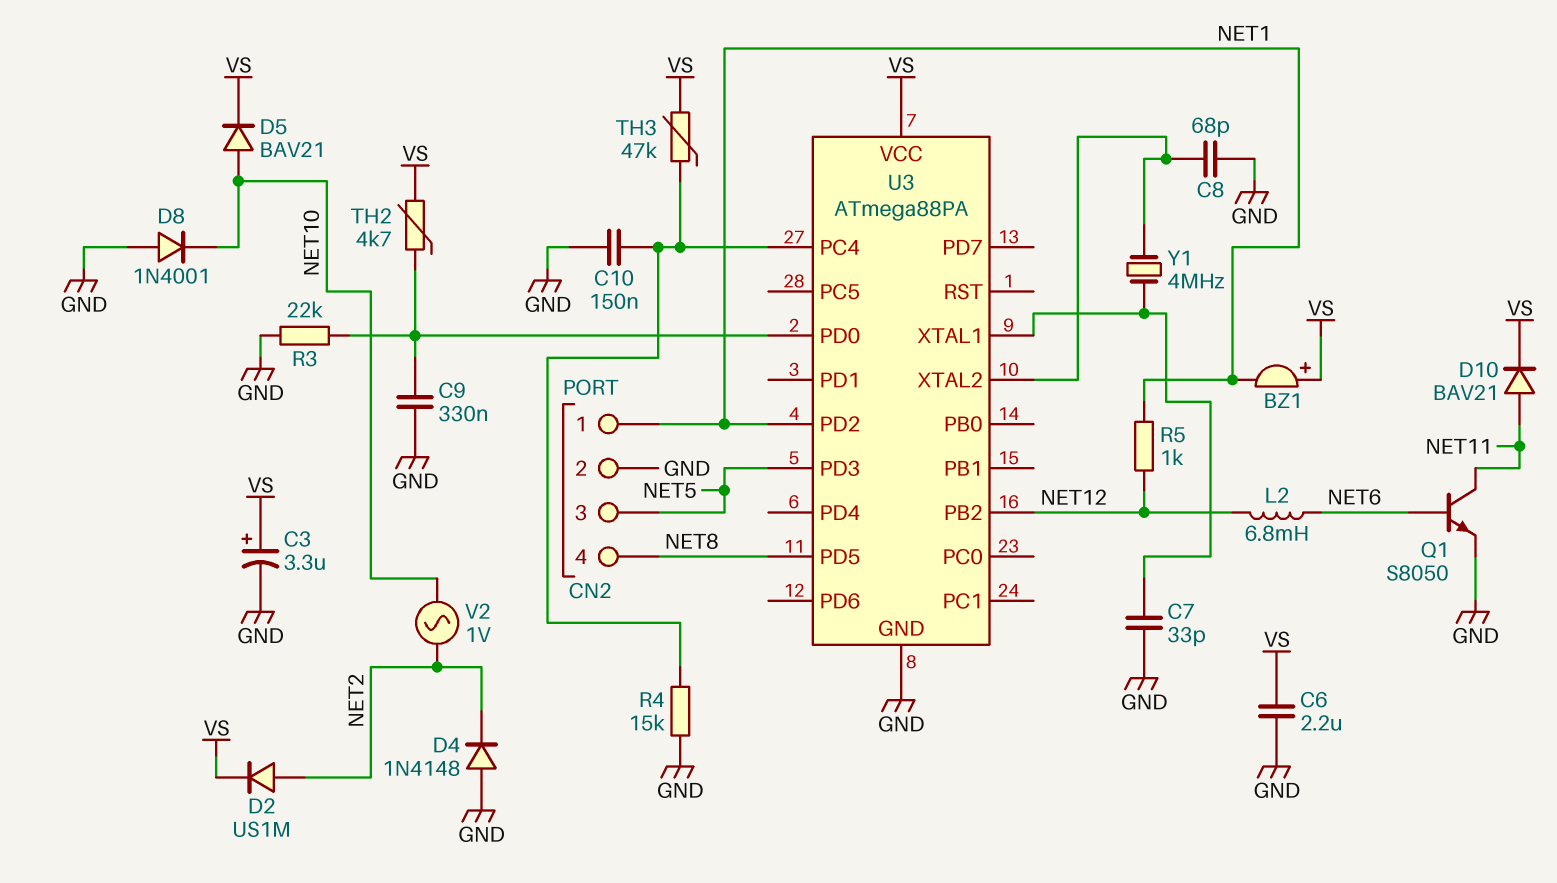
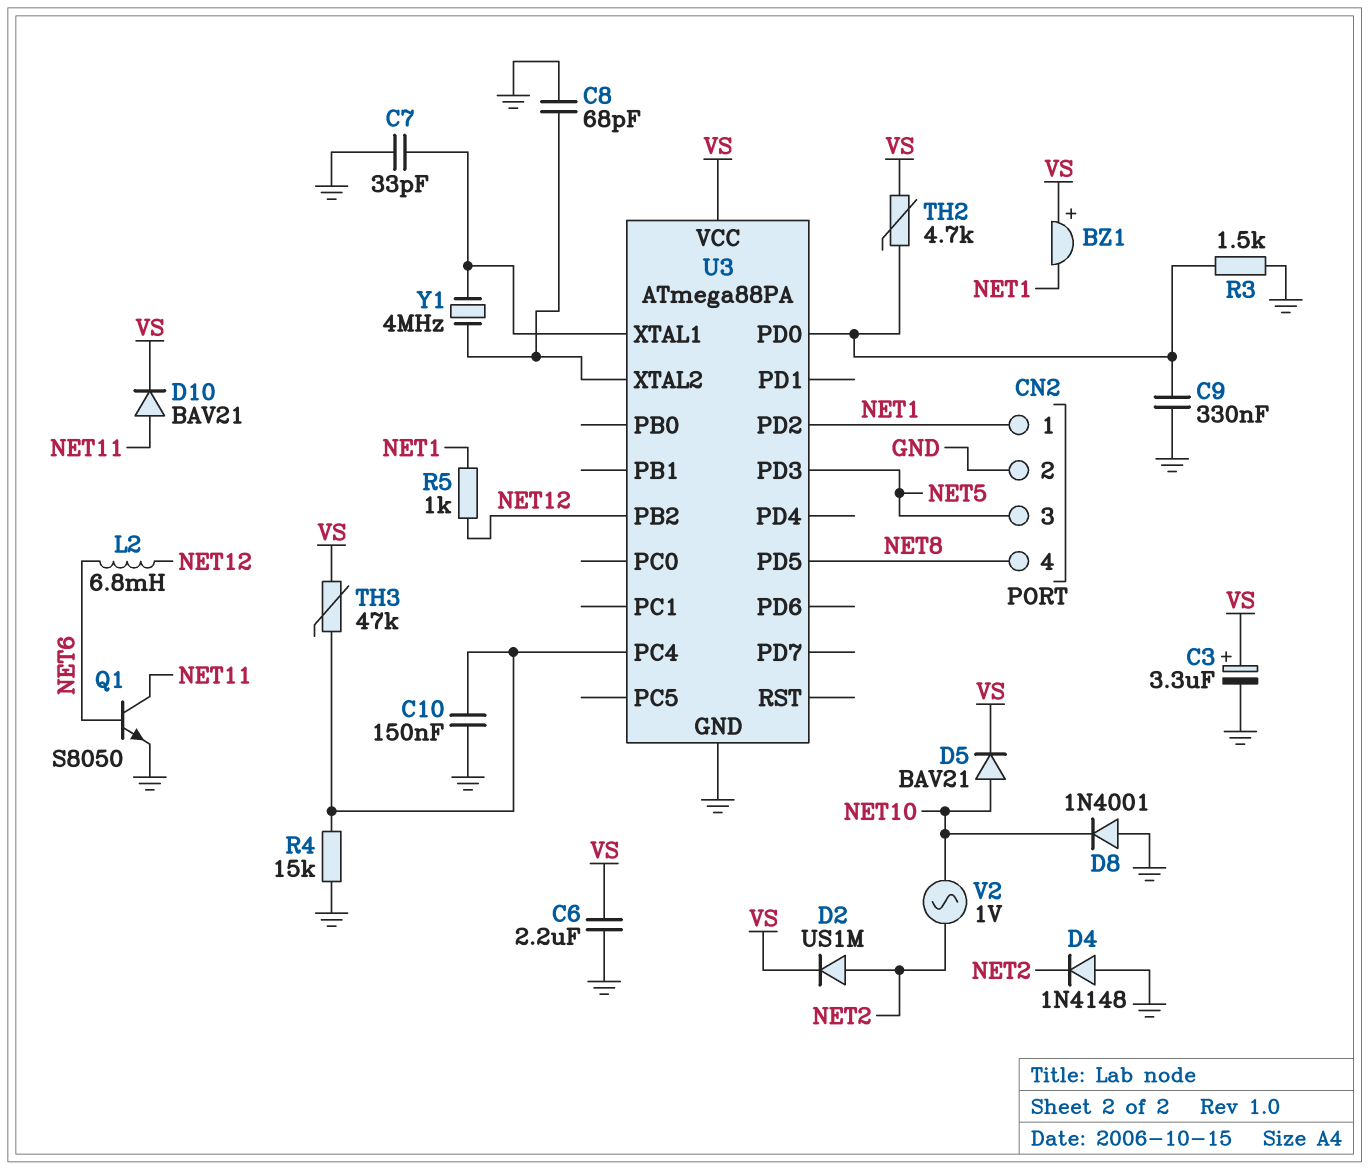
R3: 22k (GND, U3/PD0) -> 1.5k (GND, U3/PD0)

